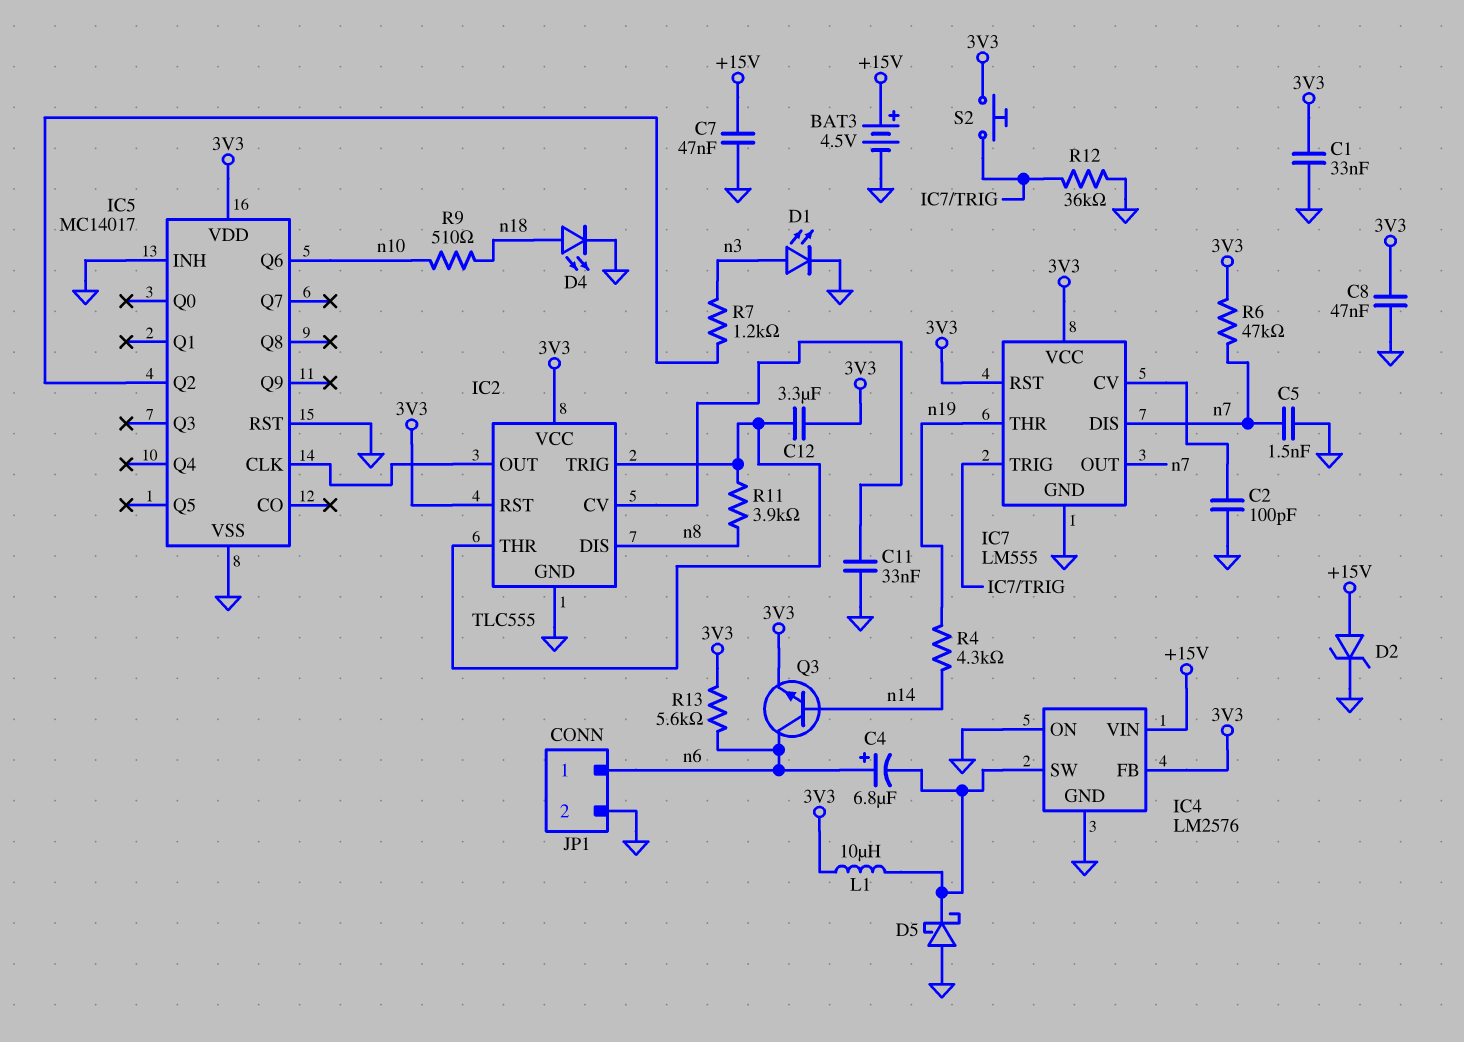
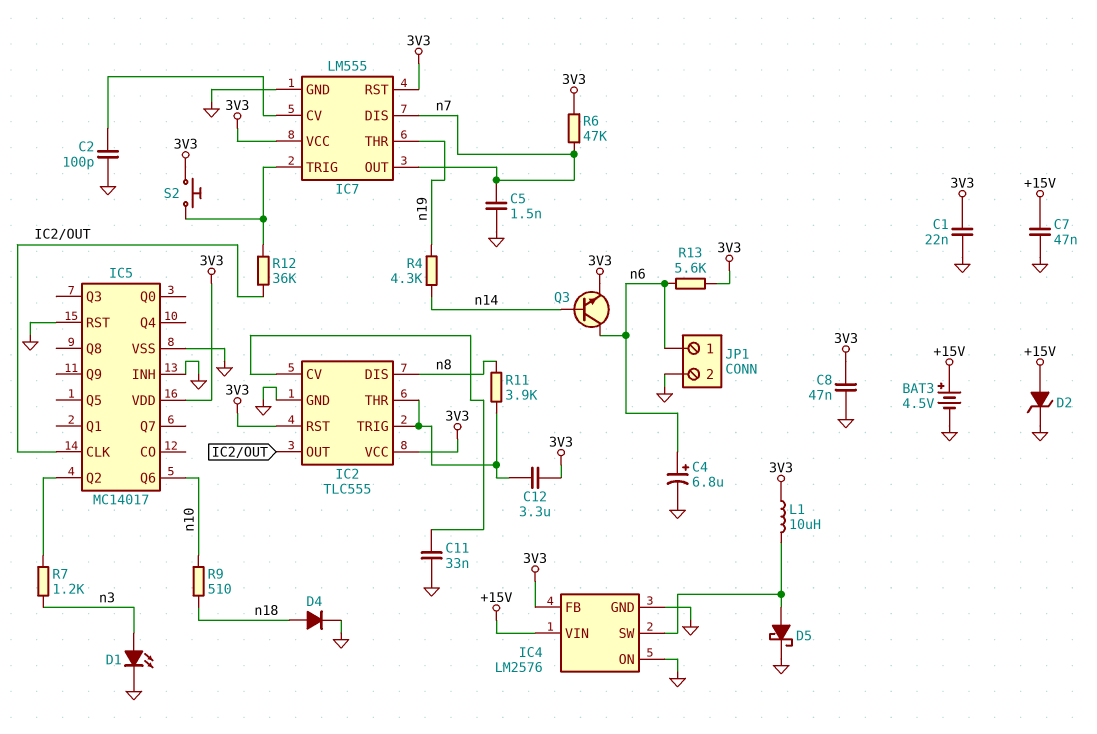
C1: 33nF (3V3, GND) -> 22nF (3V3, GND)
C4: 6.8uF (plus n6, minus IC4/SW) -> 6.8uF (plus n6, minus GND)
D4: LED (A n18, K GND) -> diode (A n18, K GND)
D5: schottky (A GND, K IC4/SW) -> schottky (A IC4/SW, K GND)
R12: 36k (GND, IC7/TRIG) -> 36k (IC2/OUT, IC7/TRIG)

